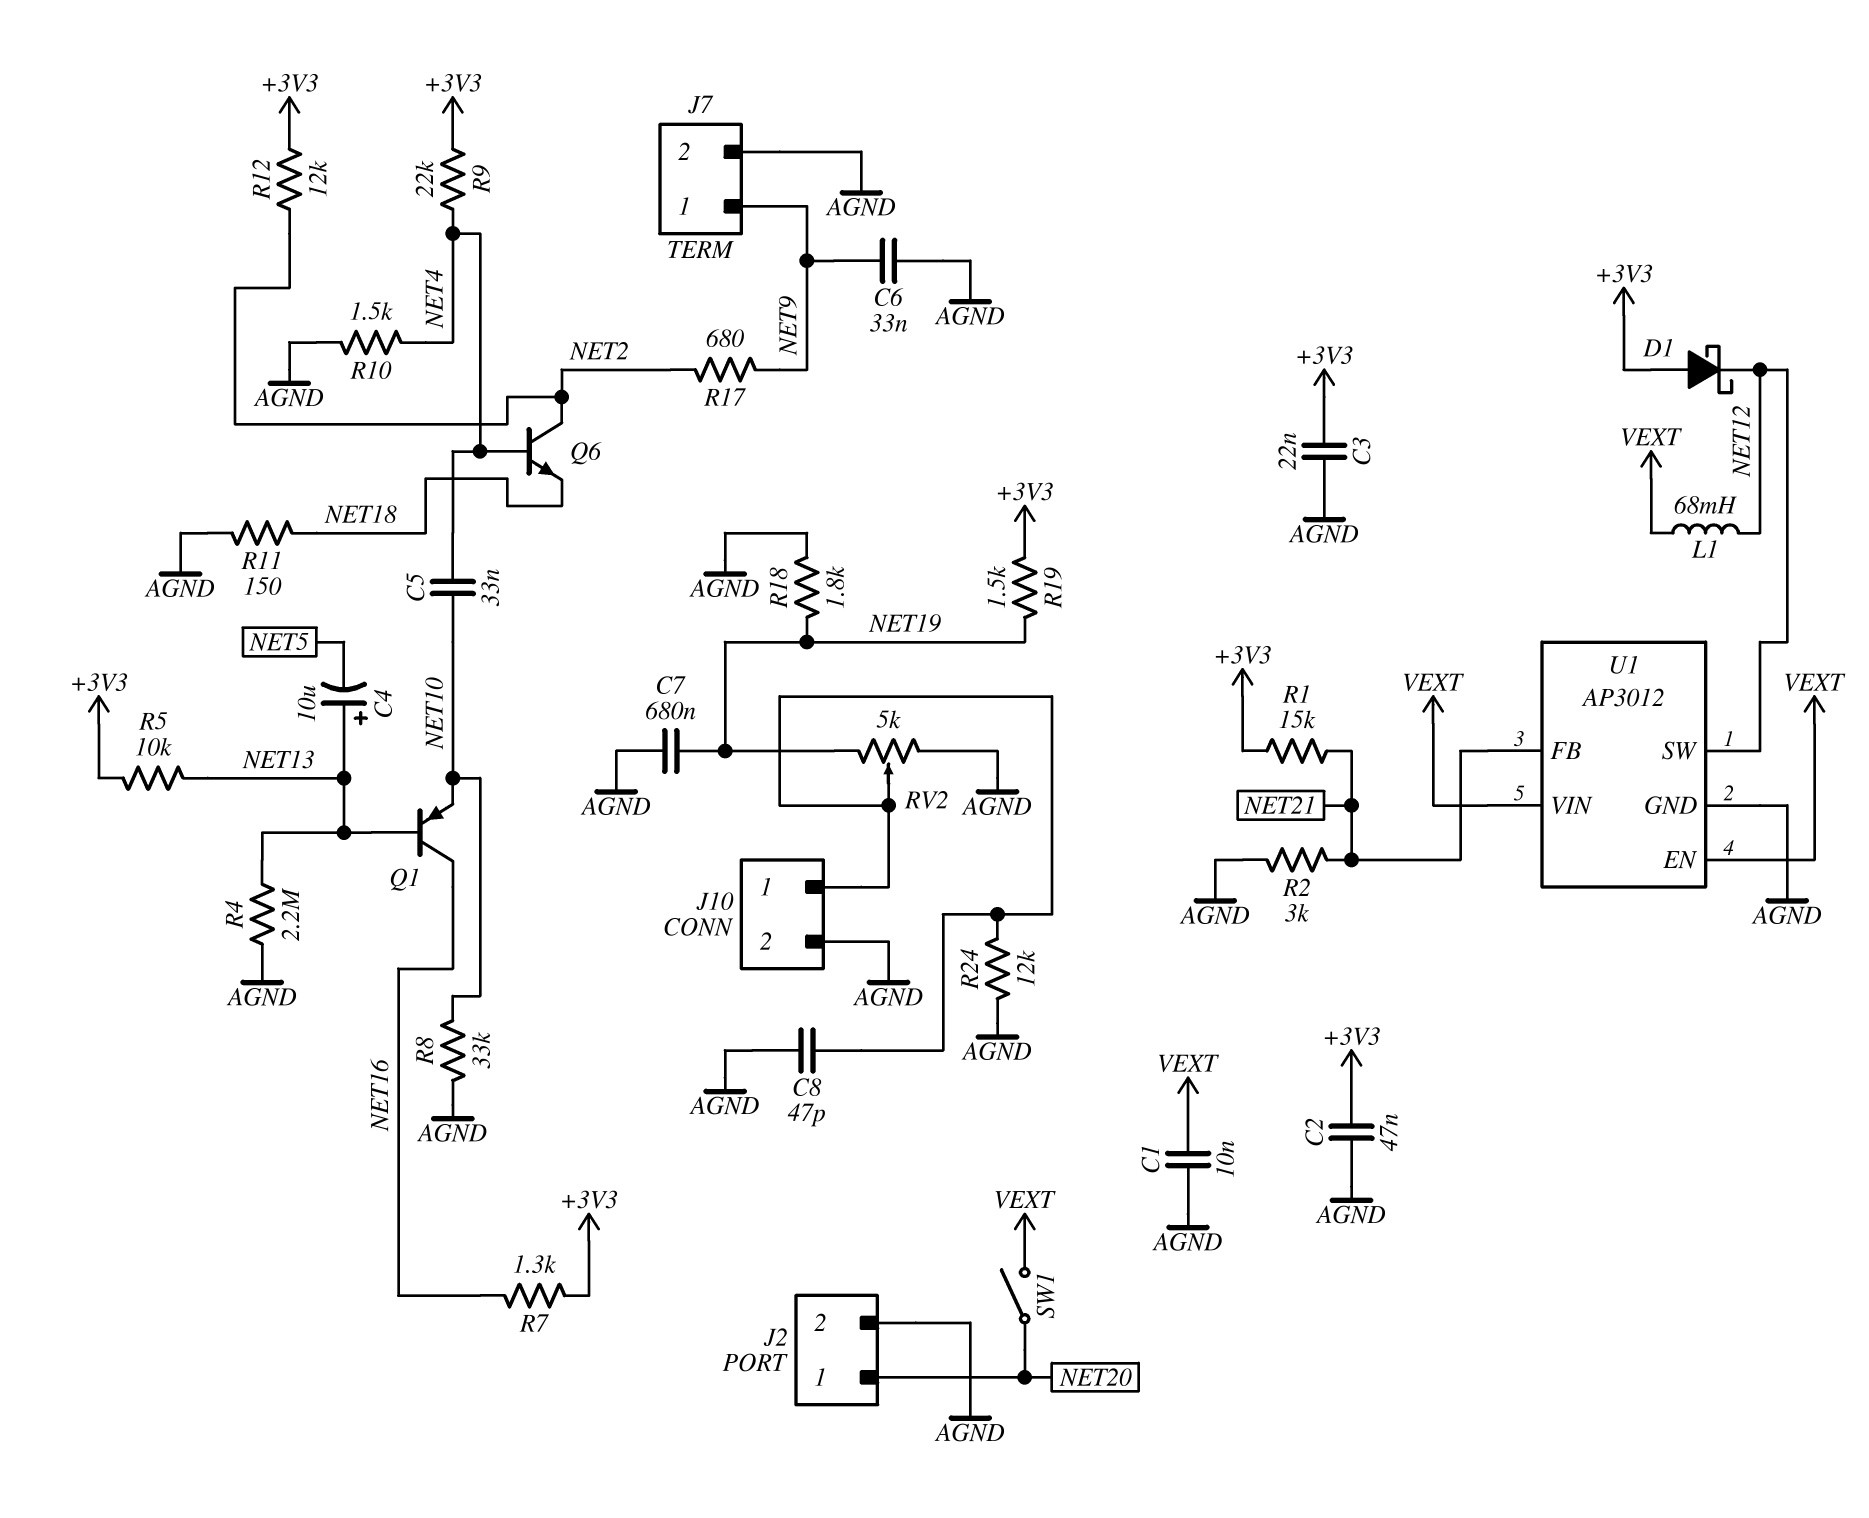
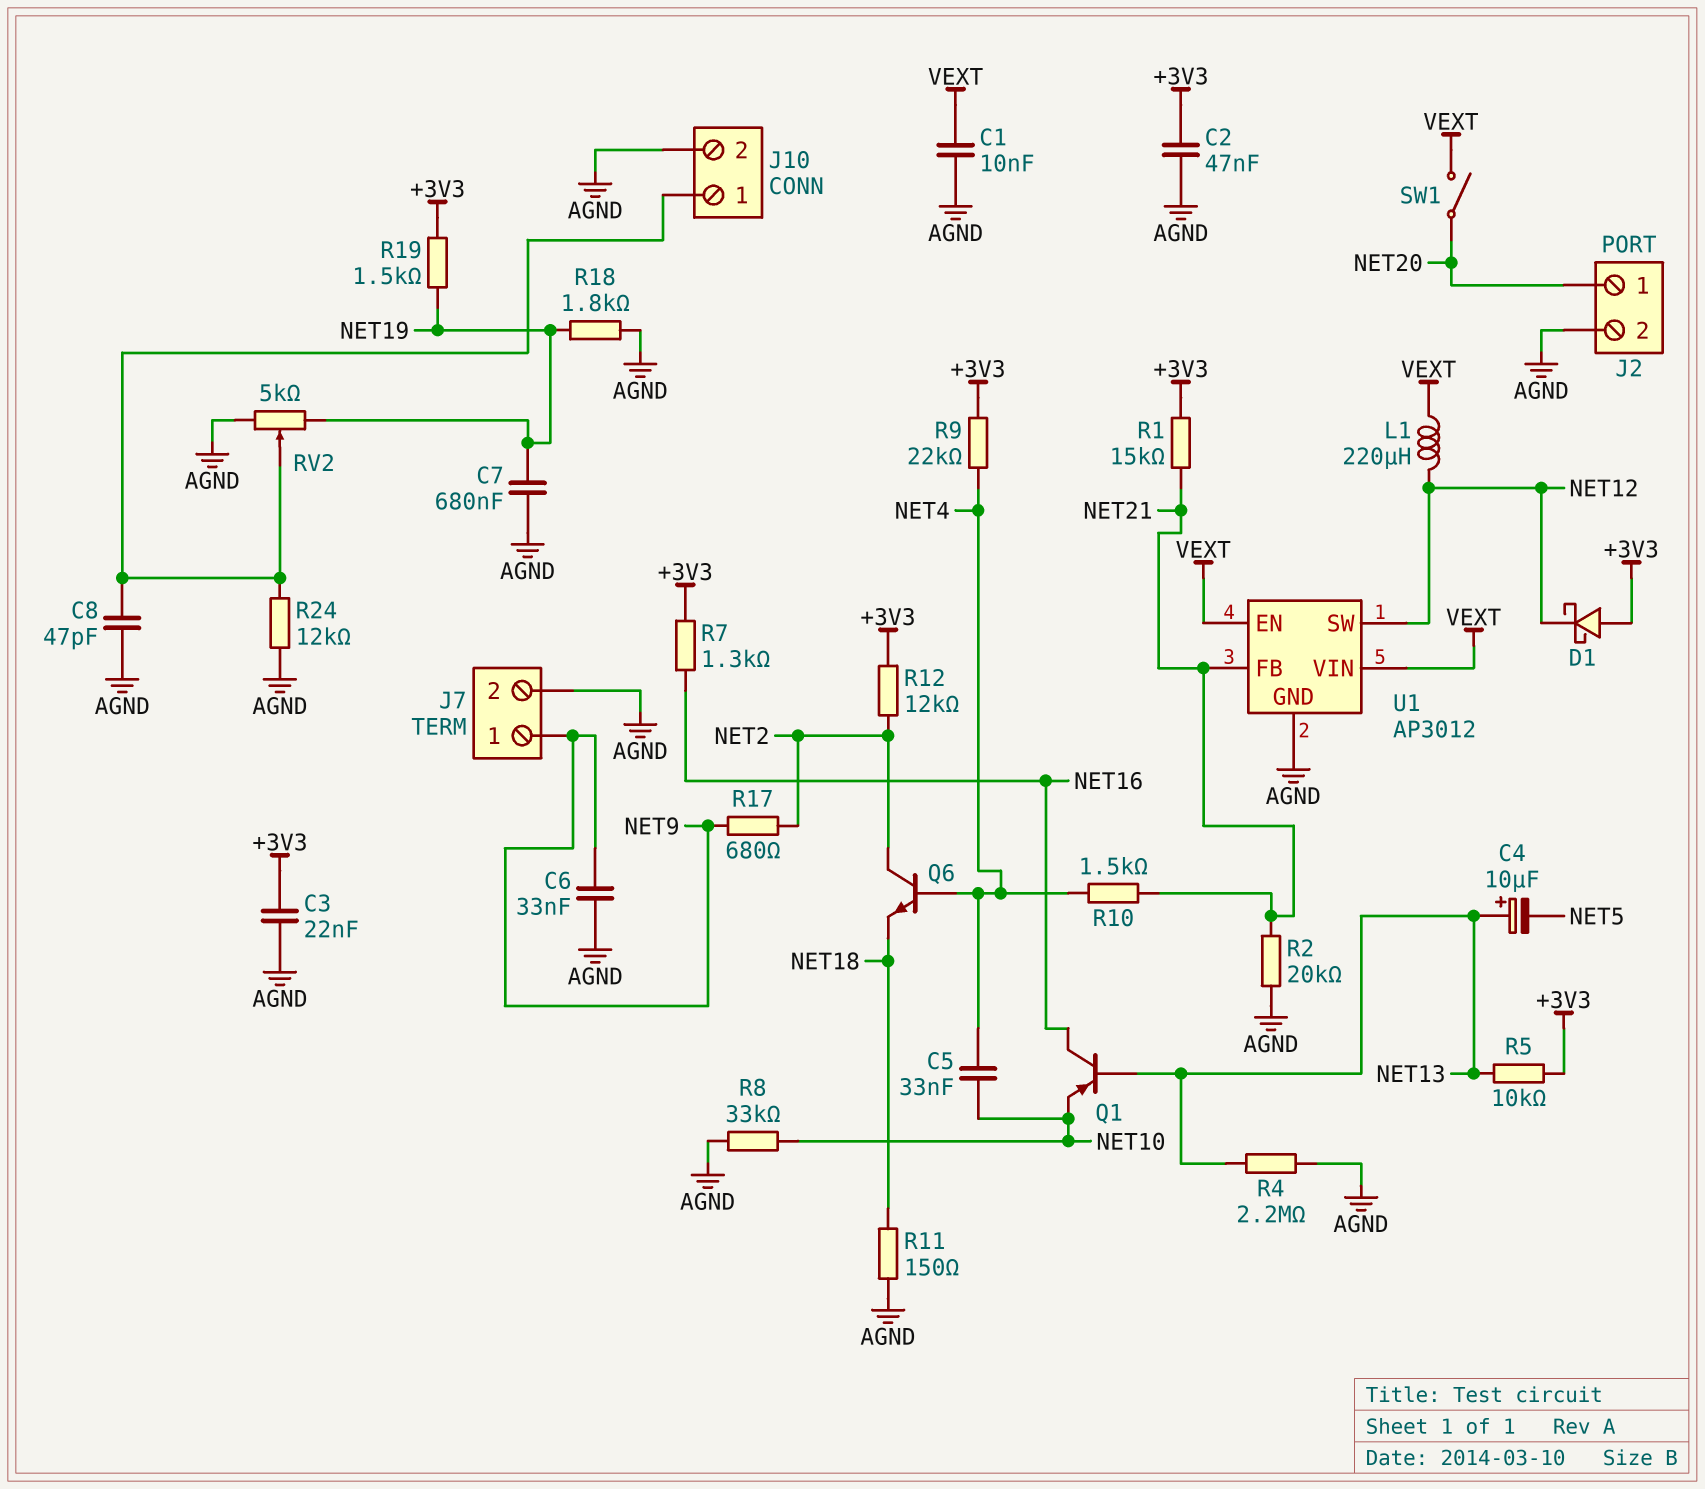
L1: 68mH (NET12, VEXT) -> 220uH (NET12, VEXT)
R2: 3k (AGND, NET21) -> 20k (AGND, NET21)
R10: 1.5k (AGND, NET4) -> 1.5k (NET4, NET21)

